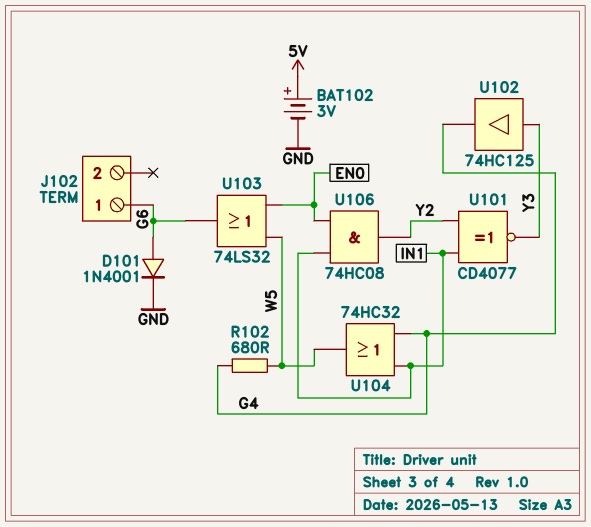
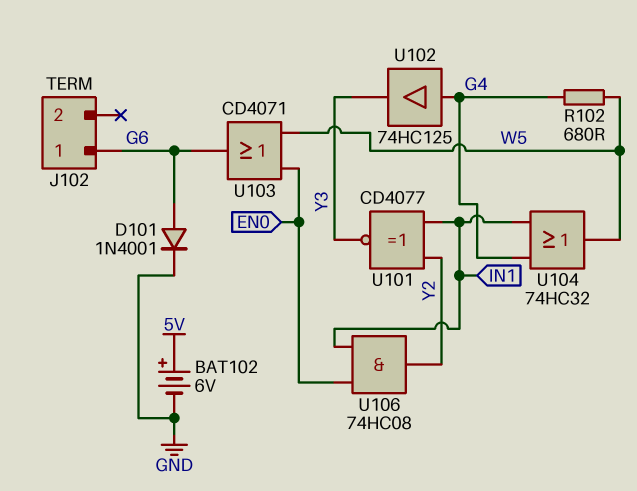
BAT102: 3V (plus 5V, minus GND) -> 6V (plus 5V, minus GND)
U102: buffer 74HC125 (in Y3, out G4) -> buffer 74HC125 (in G4, out Y3)
U103: OR 74LS32 (in EN0, in W5, out G6) -> OR CD4071 (in EN0, in W5, out G6)

